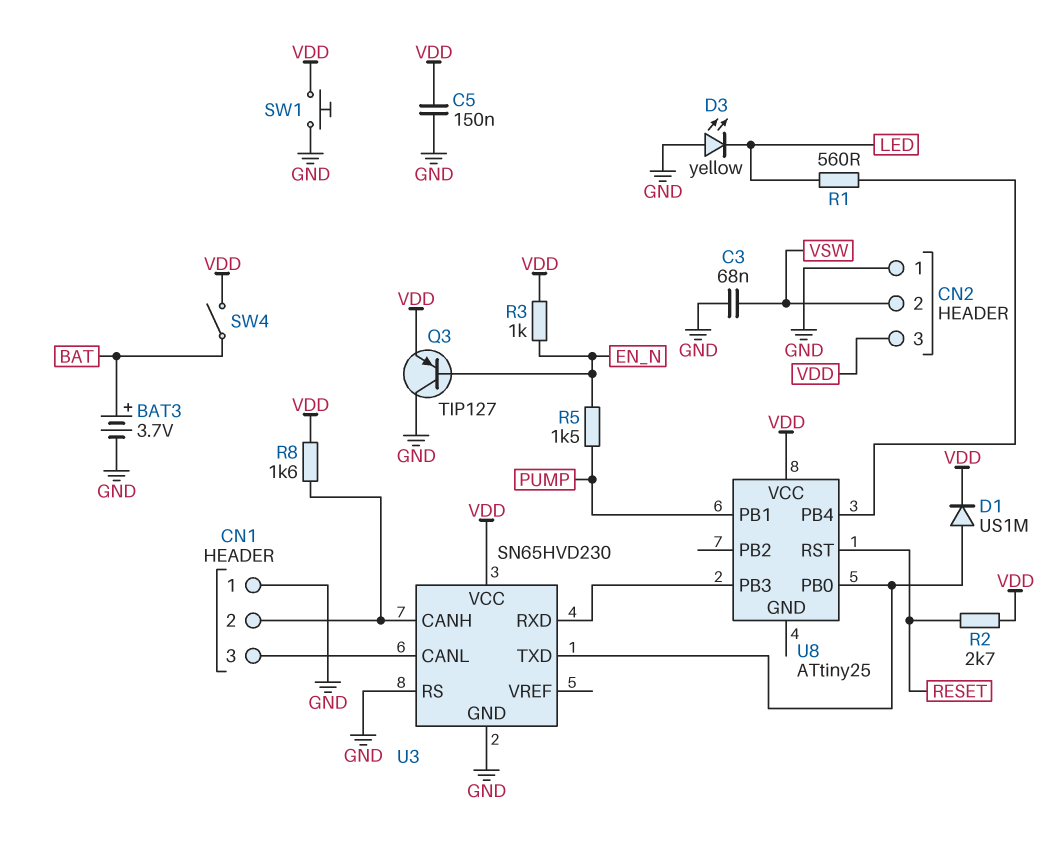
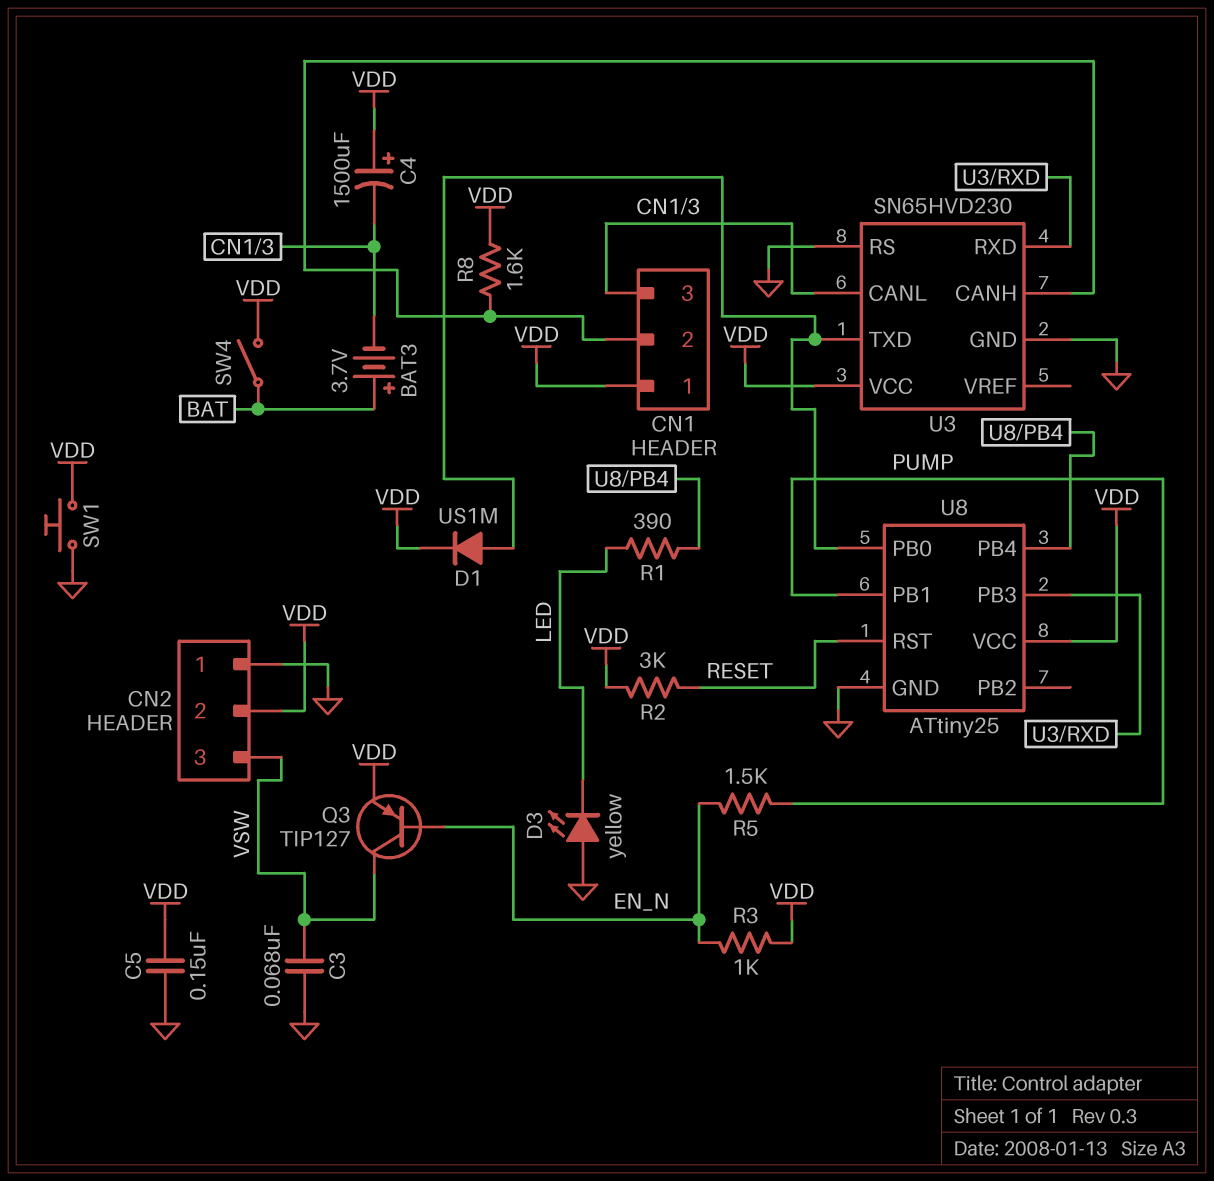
BAT3: 3.7V (plus BAT, minus GND) -> 3.7V (plus BAT, minus CN1/3)
C4: none -> 1500uF (plus VDD, minus CN1/3)
CN1 pin 1: GND -> VDD
CN2 pin 2: VSW -> VDD
CN2 pin 3: VDD -> VSW
Q3: PNP TIP127 (B EN_N, C GND, E VDD) -> PNP TIP127 (B EN_N, C VSW, E VDD)
R1: 560 (LED, U8/PB4) -> 390 (LED, U8/PB4)
R2: 2.7k (RESET, VDD) -> 3k (RESET, VDD)
U8 pin GND: none -> GND

